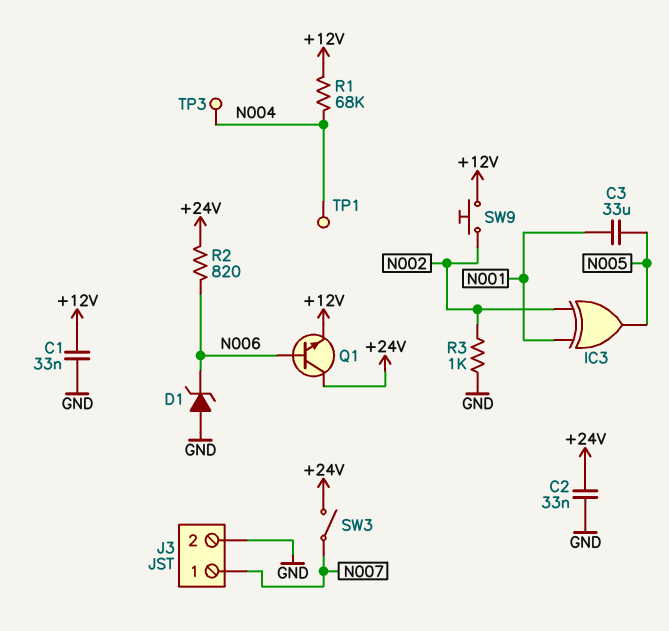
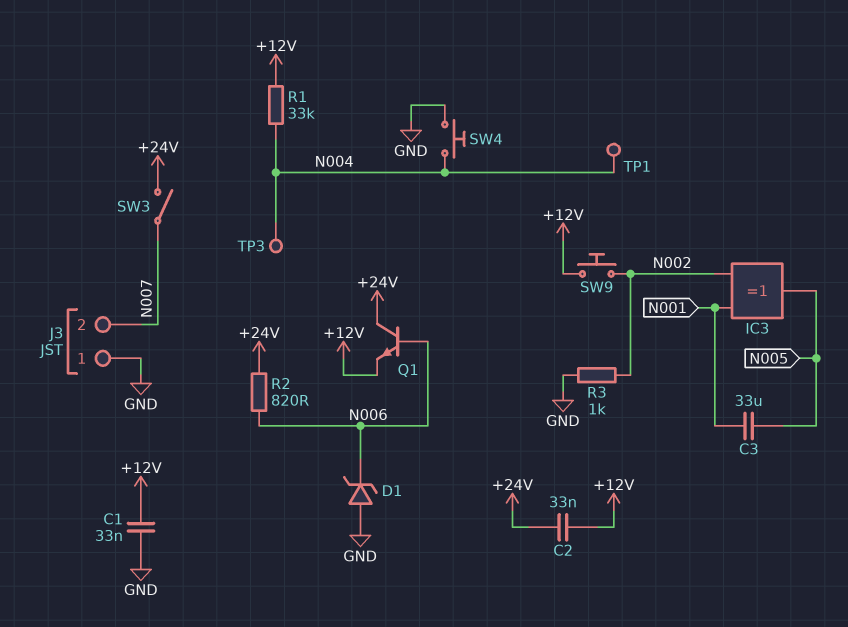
C2: 33nF (+24V, GND) -> 33nF (+12V, +24V)
J3 pin 1: N007 -> GND
J3 pin 2: GND -> N007
R1: 68k (+12V, N004) -> 33k (+12V, N004)
SW4: none -> button (GND, N004)

